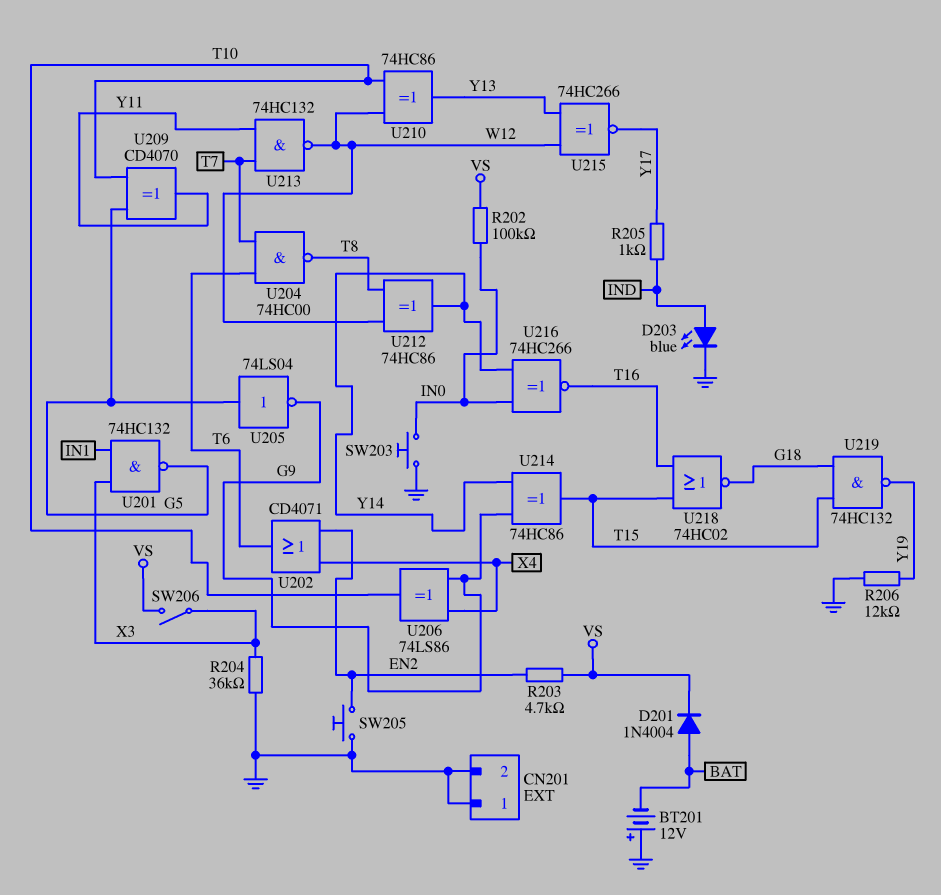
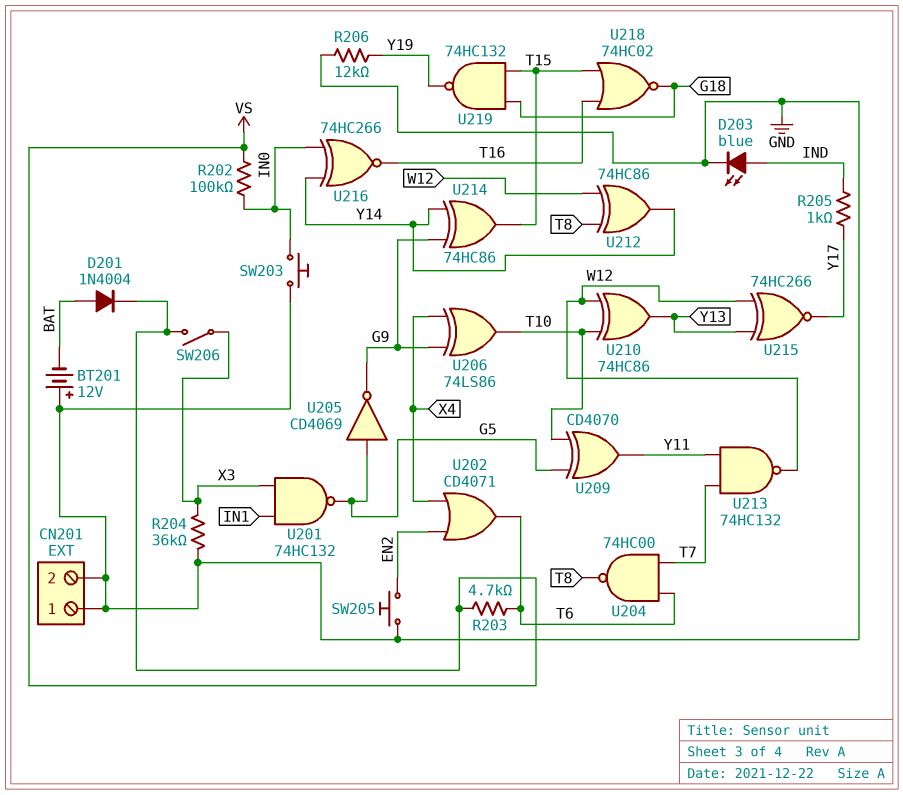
R203: 4.7k (EN2, VS) -> 4.7k (T6, VS)
U205: NOT 74LS04 (in G5, out G9) -> NOT CD4069 (in G5, out G9)

